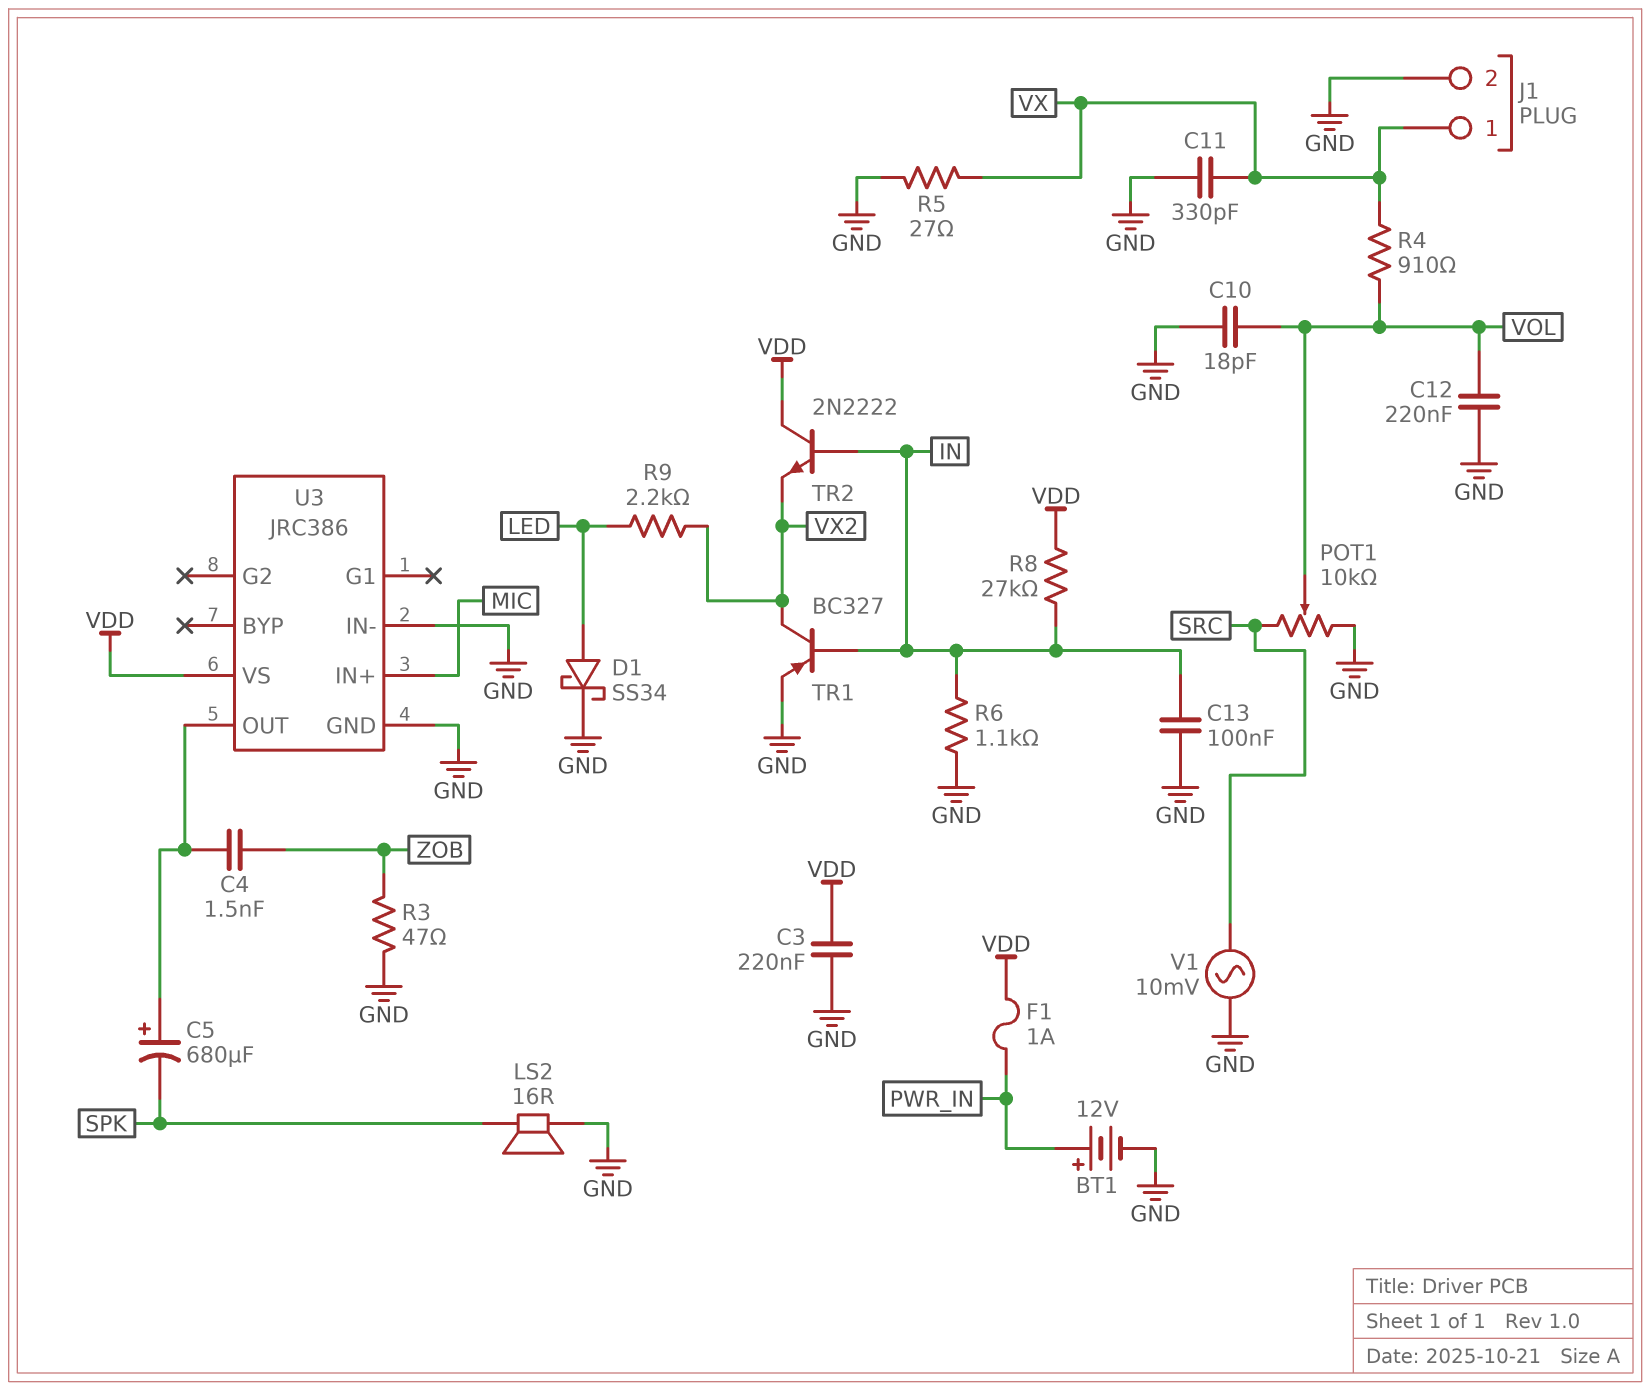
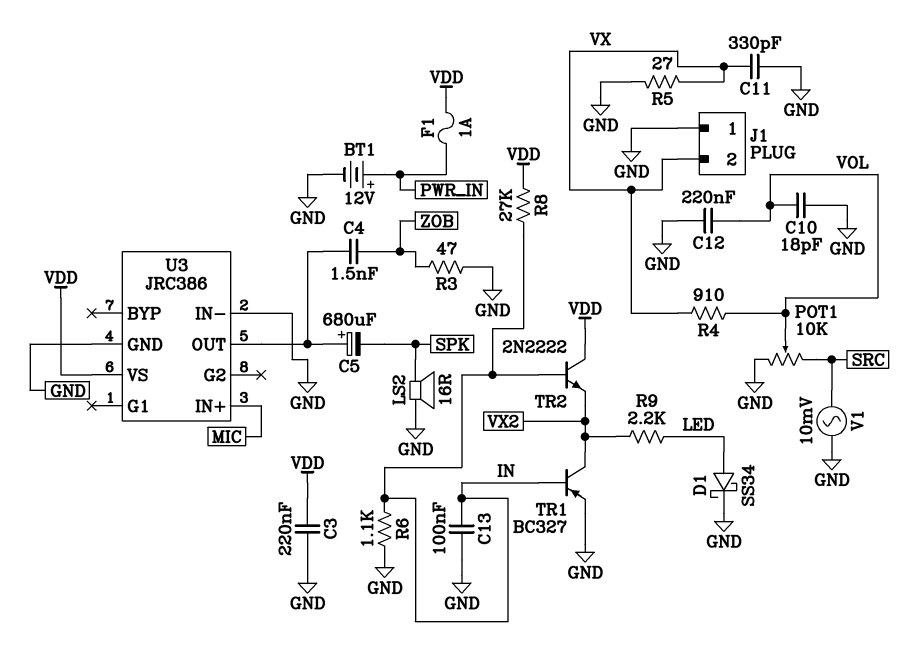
J1 pin 1: VX -> GND
J1 pin 2: GND -> VX

